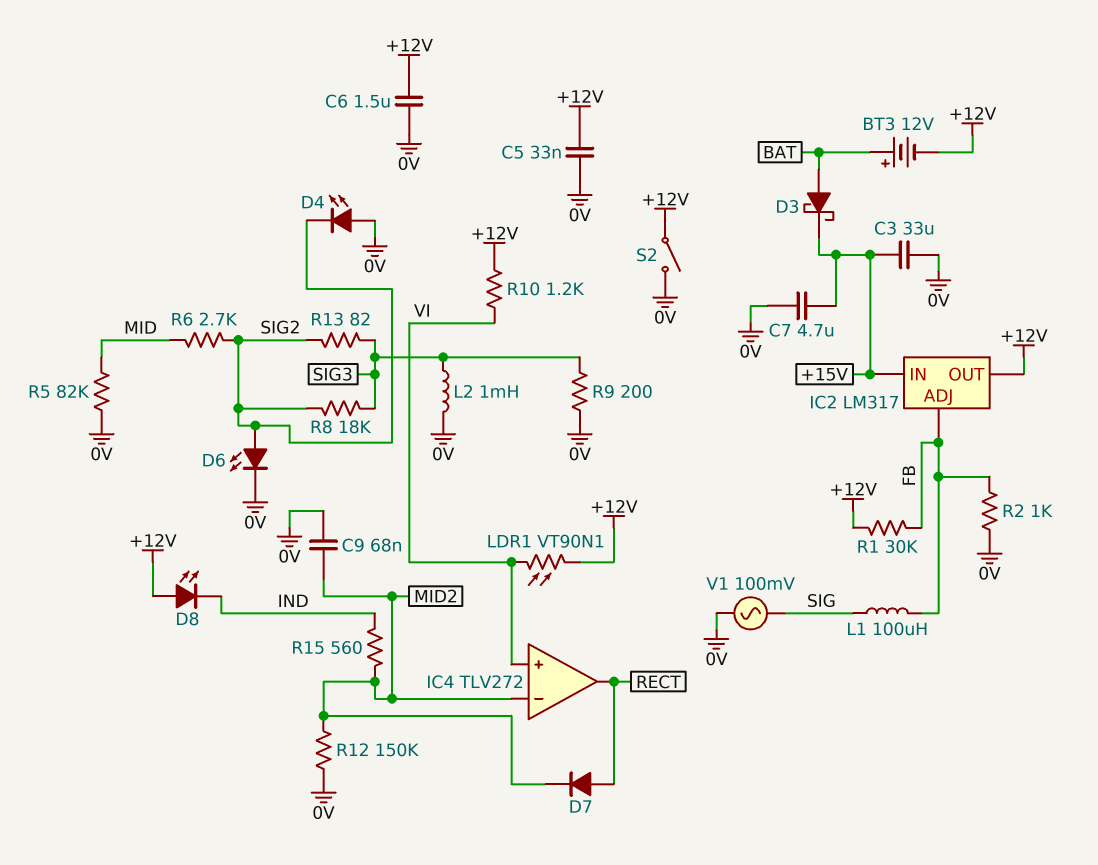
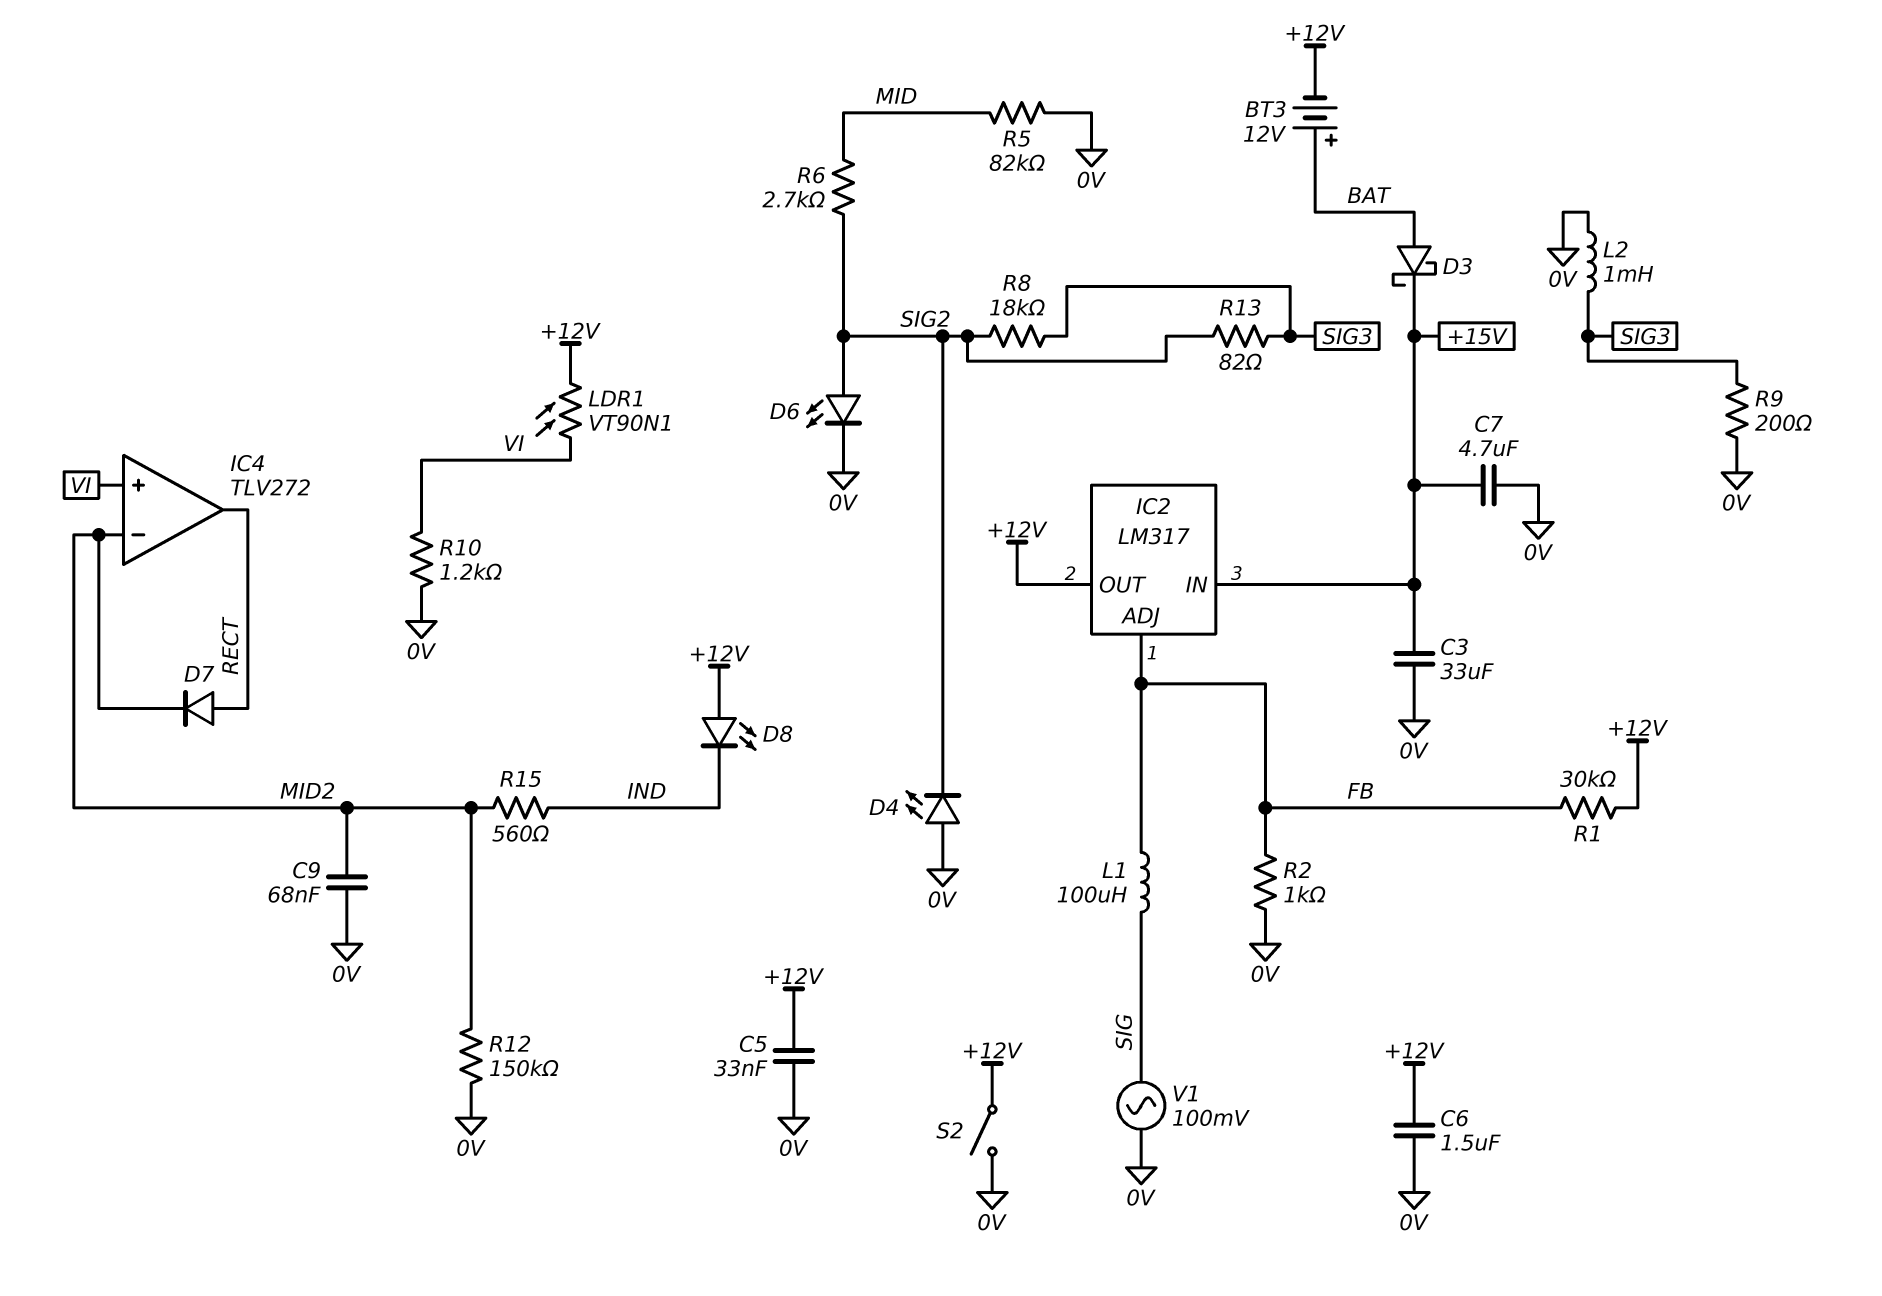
R10: 1.2k (+12V, VI) -> 1.2k (0V, VI)

